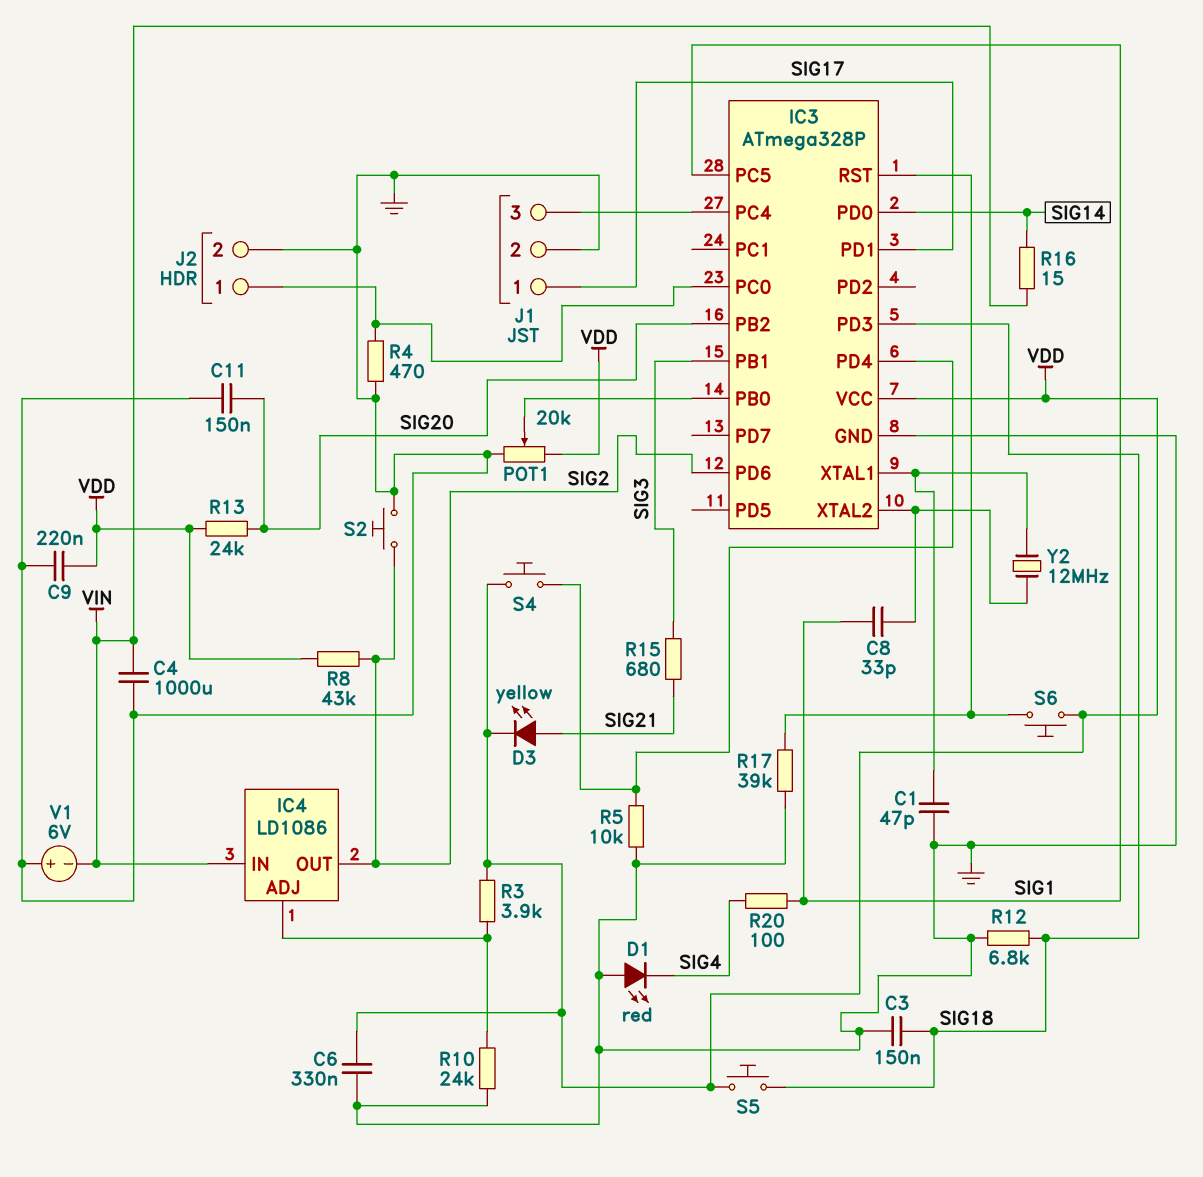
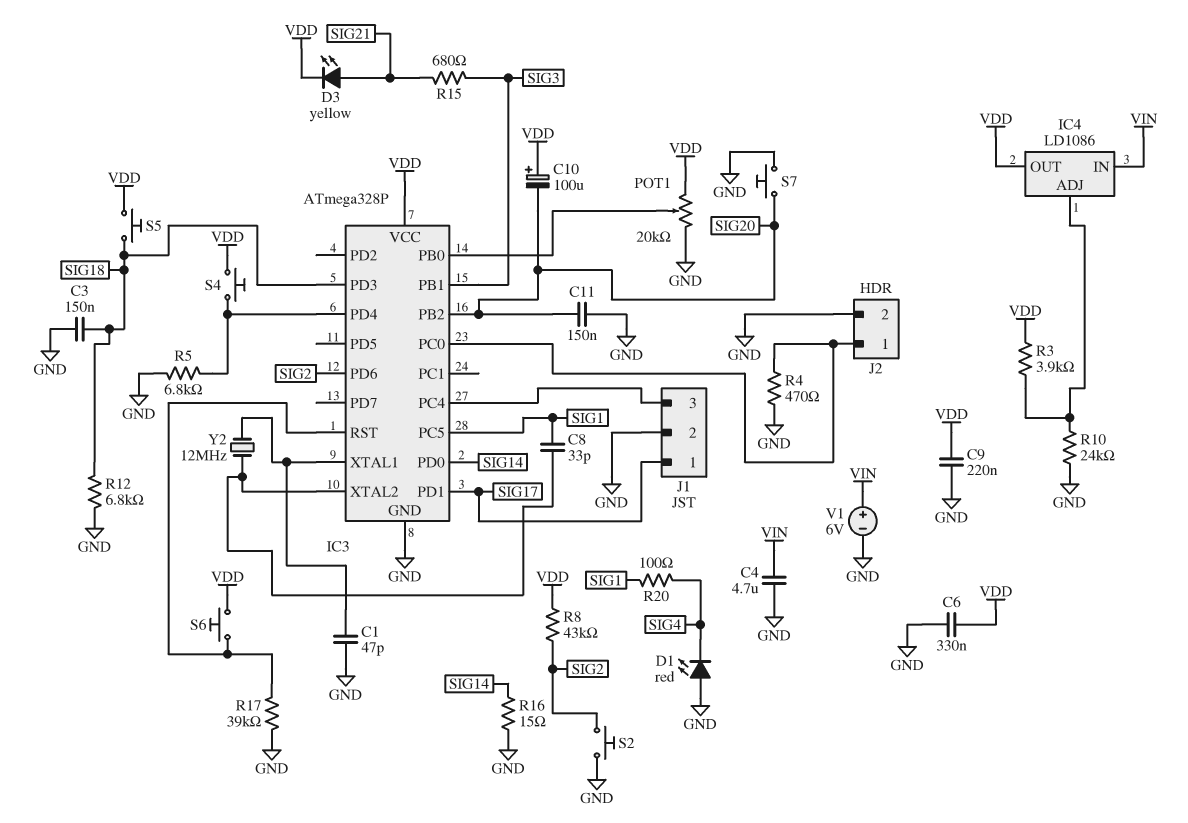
C4: 1000uF (GND, VIN) -> 4.7uF (GND, VIN)
C10: none -> 100uF (plus VDD, minus SIG20)
IC4 pin OUT: SIG2 -> VDD
R5: 10k (GND, IC3/PD4) -> 6.8k (GND, IC3/PD4)
R13: 24k (SIG20, VDD) -> none
R16: 15 (SIG14, VIN) -> 15 (GND, SIG14)
S7: none -> button (GND, SIG20)
V1: 6V (plus GND, minus VIN) -> 6V (plus VIN, minus GND)

